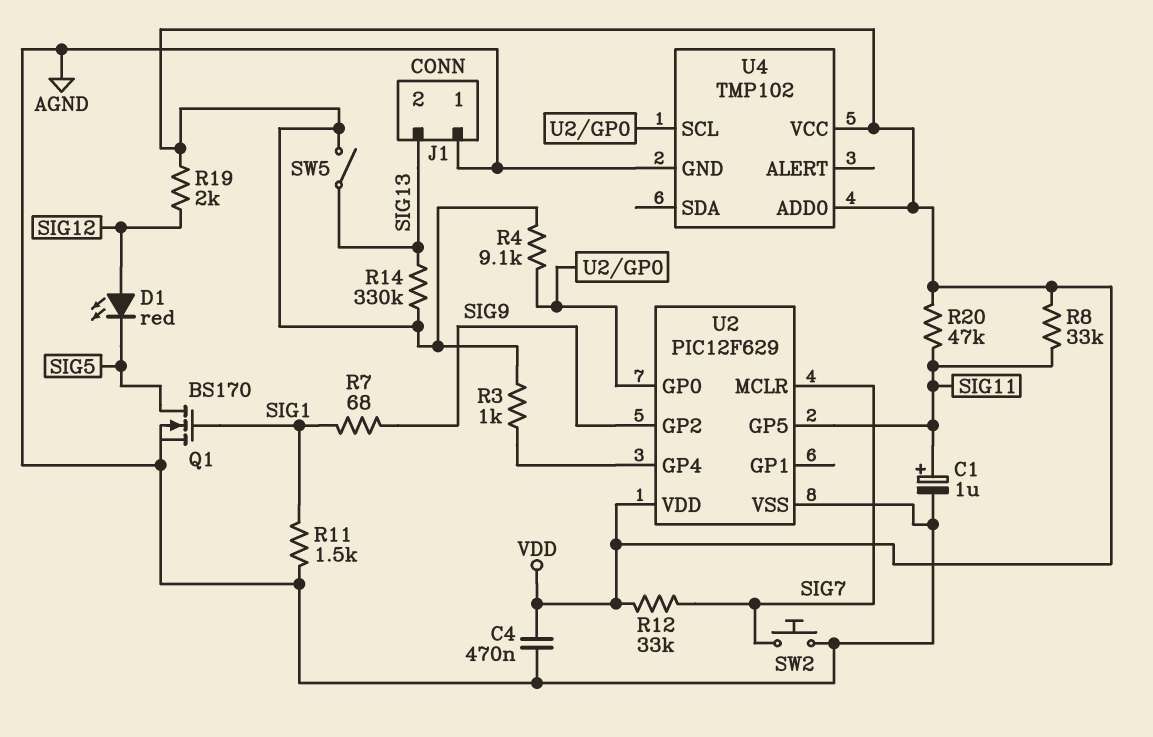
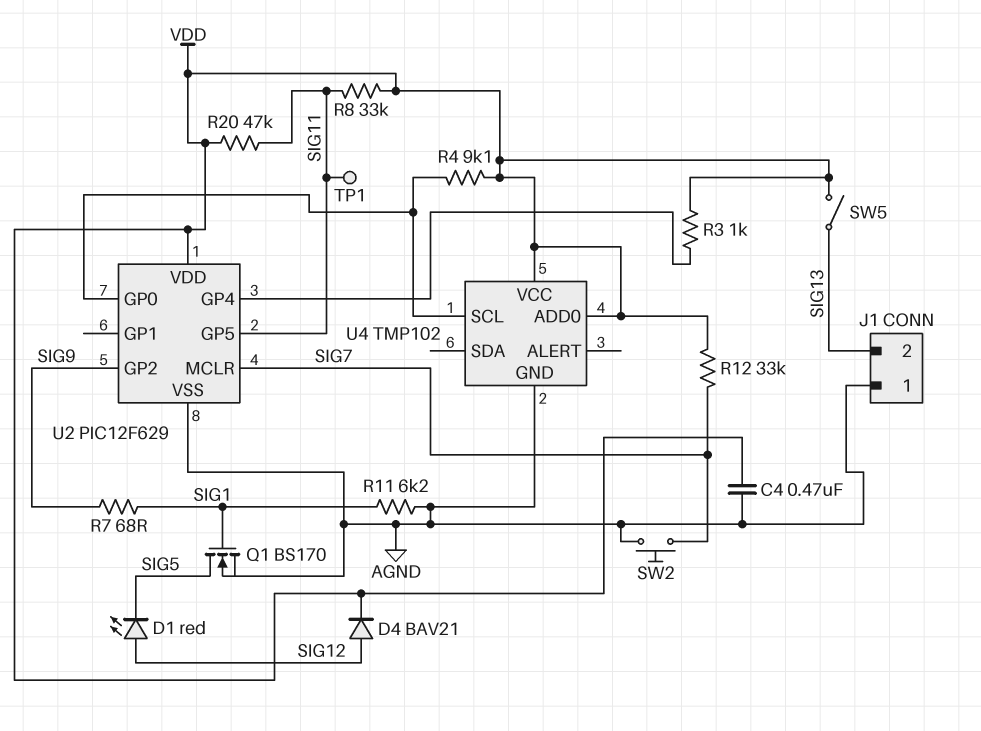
C1: 1uF (plus SIG11, minus AGND) -> none
D4: none -> diode BAV21 (A SIG12, K VDD)
R11: 1.5k (AGND, SIG1) -> 6.2k (AGND, SIG1)
R14: 330k (SIG13, VDD) -> none
R19: 2k (SIG12, VDD) -> none
TP1: none -> test point (SIG11)

